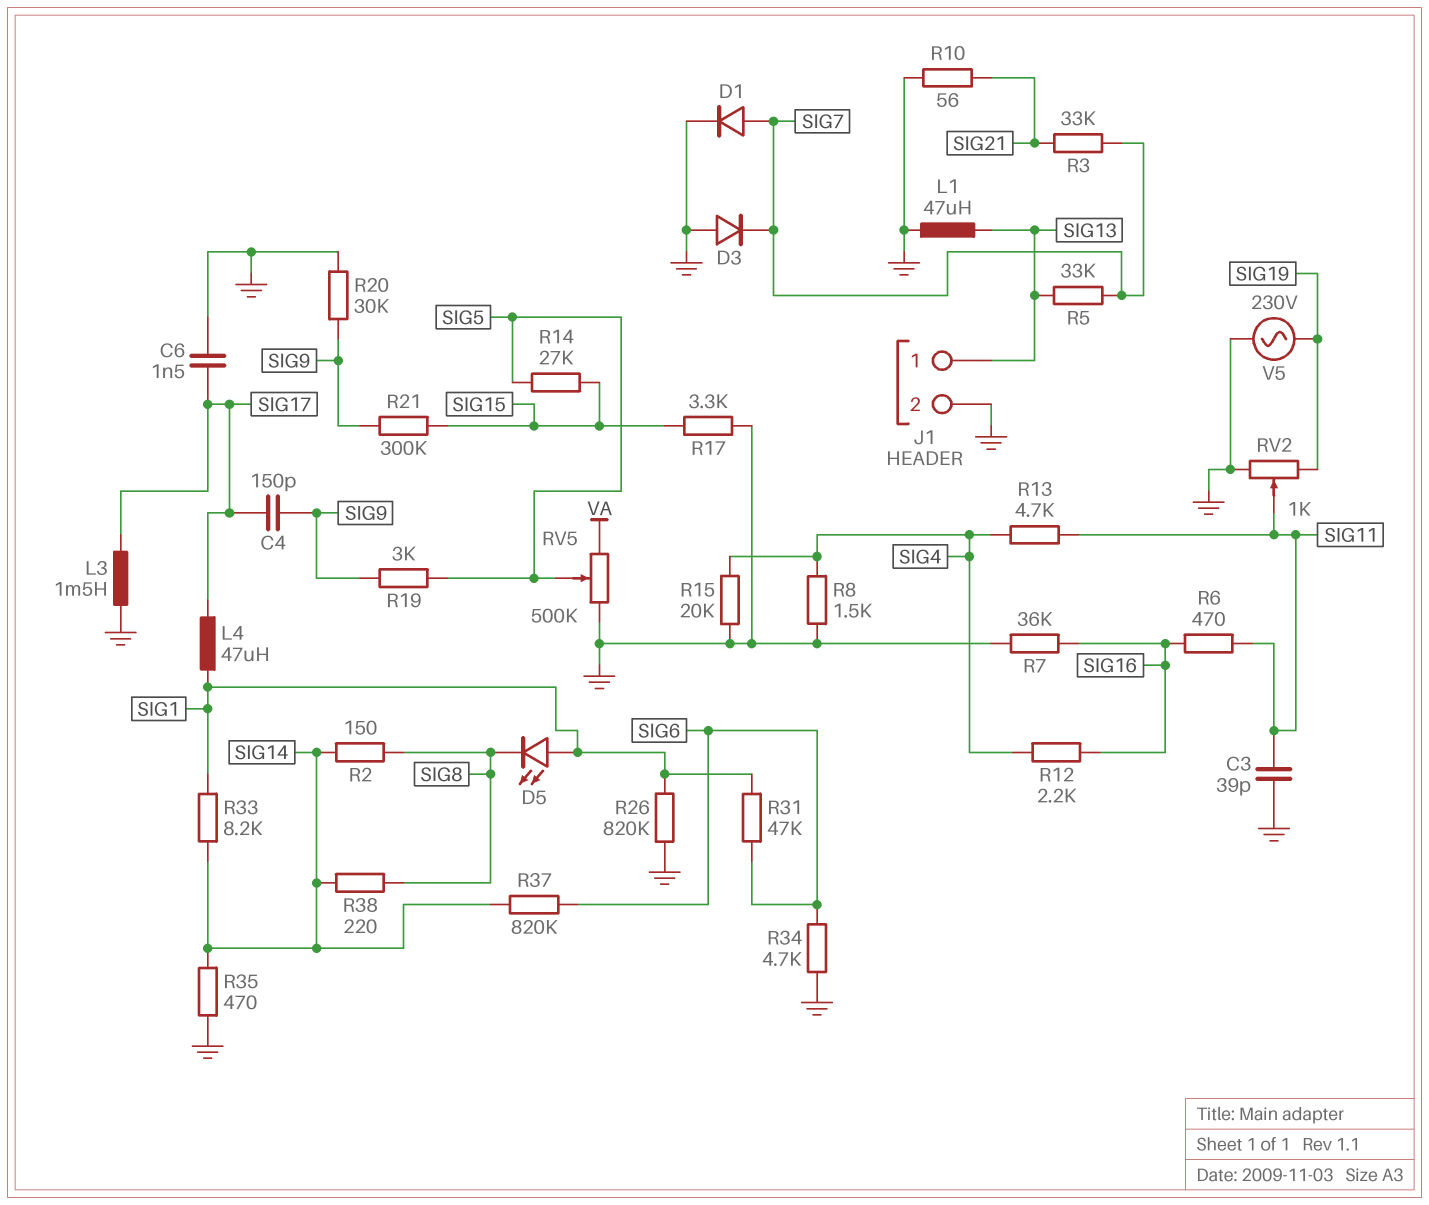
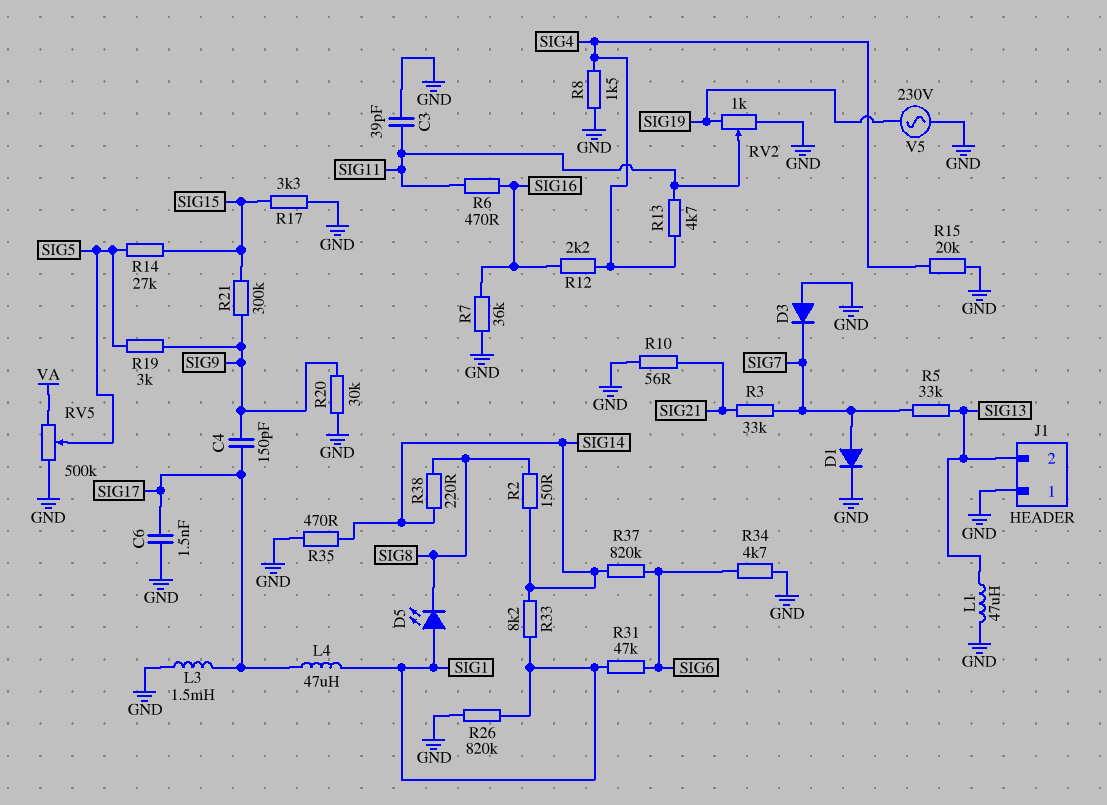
J1 pin 1: SIG13 -> GND
J1 pin 2: GND -> SIG13

